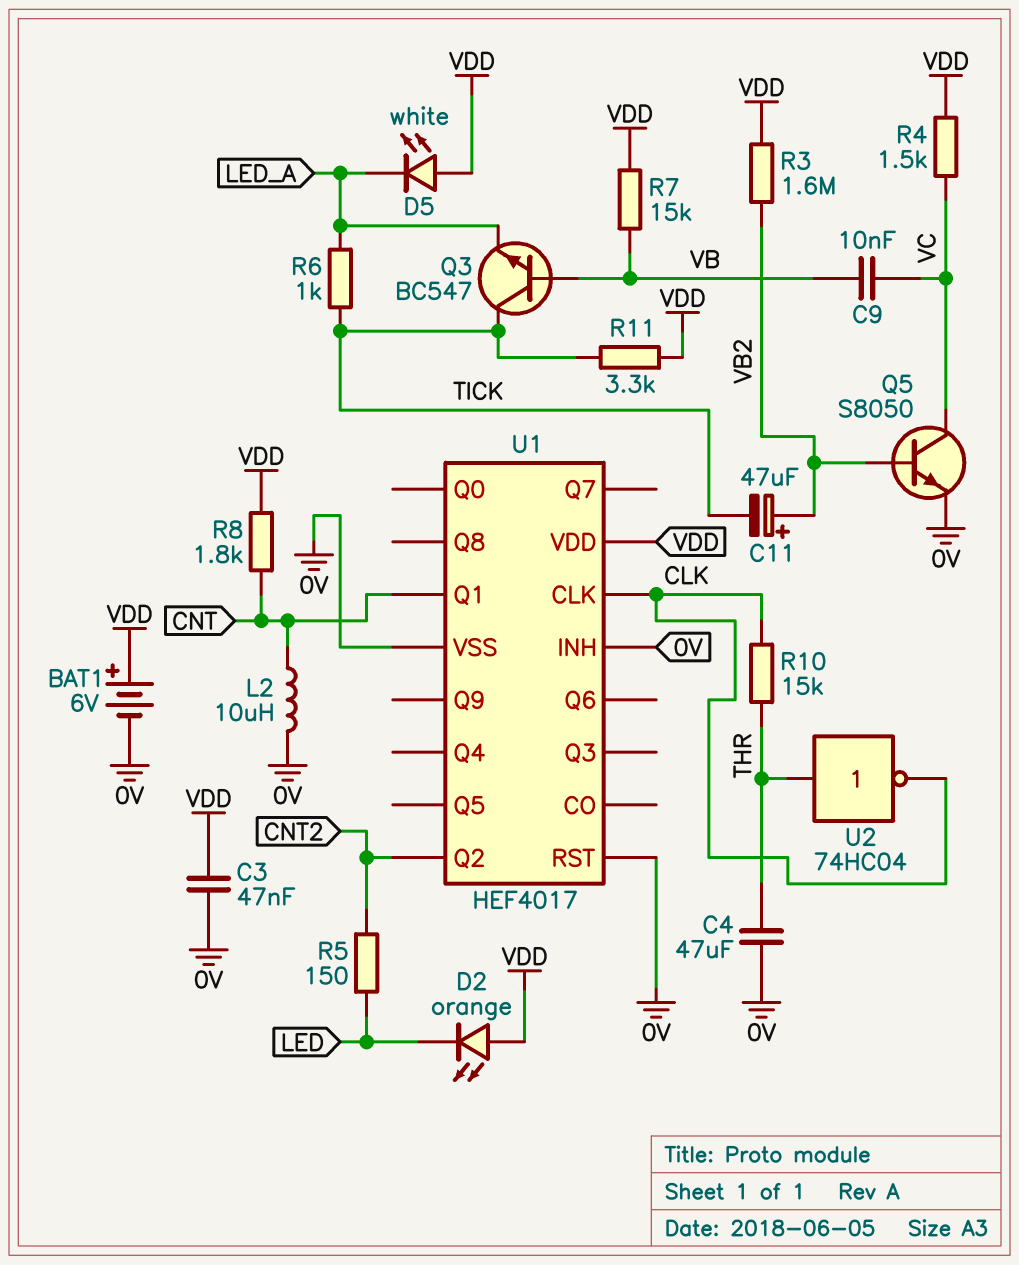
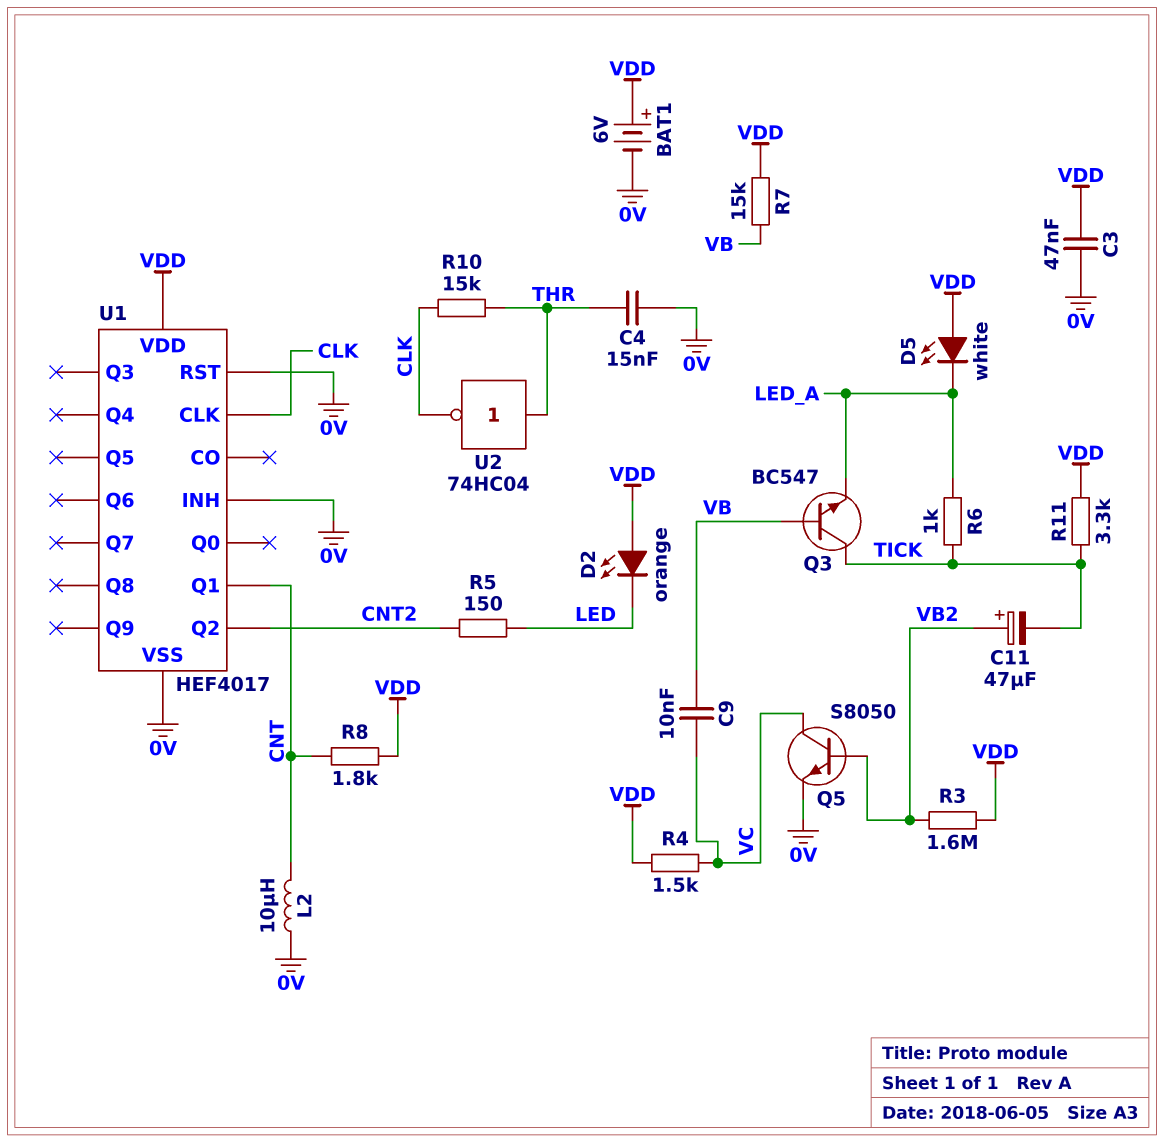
C4: 47uF (0V, THR) -> 15nF (0V, THR)

